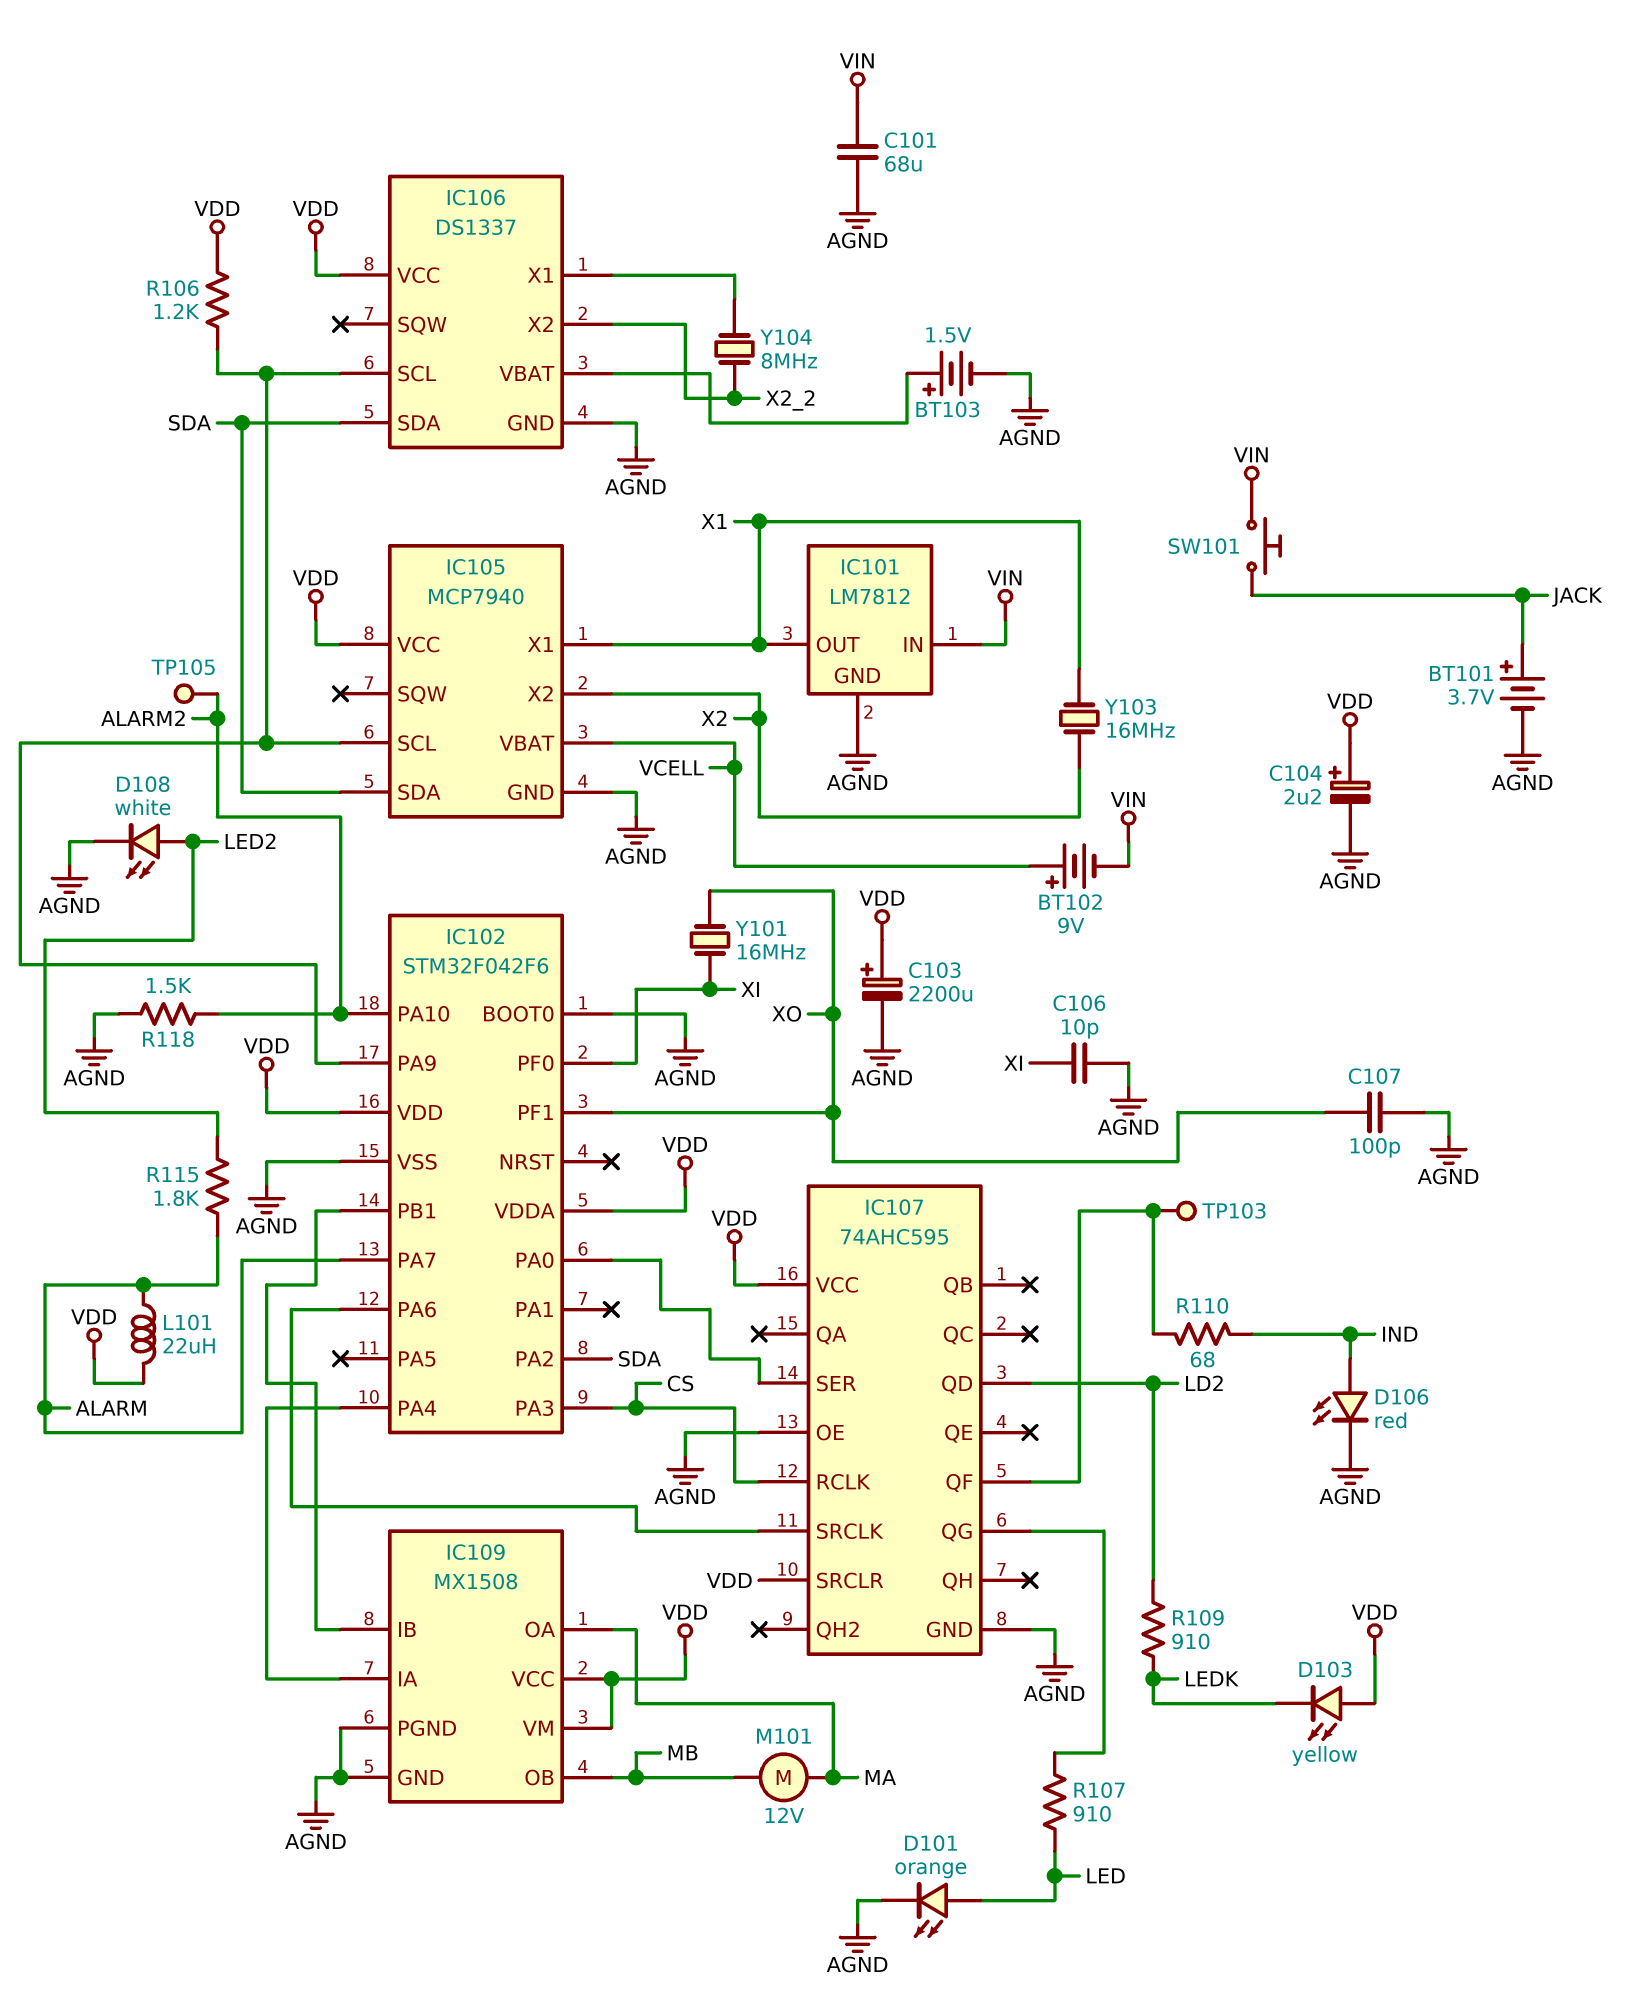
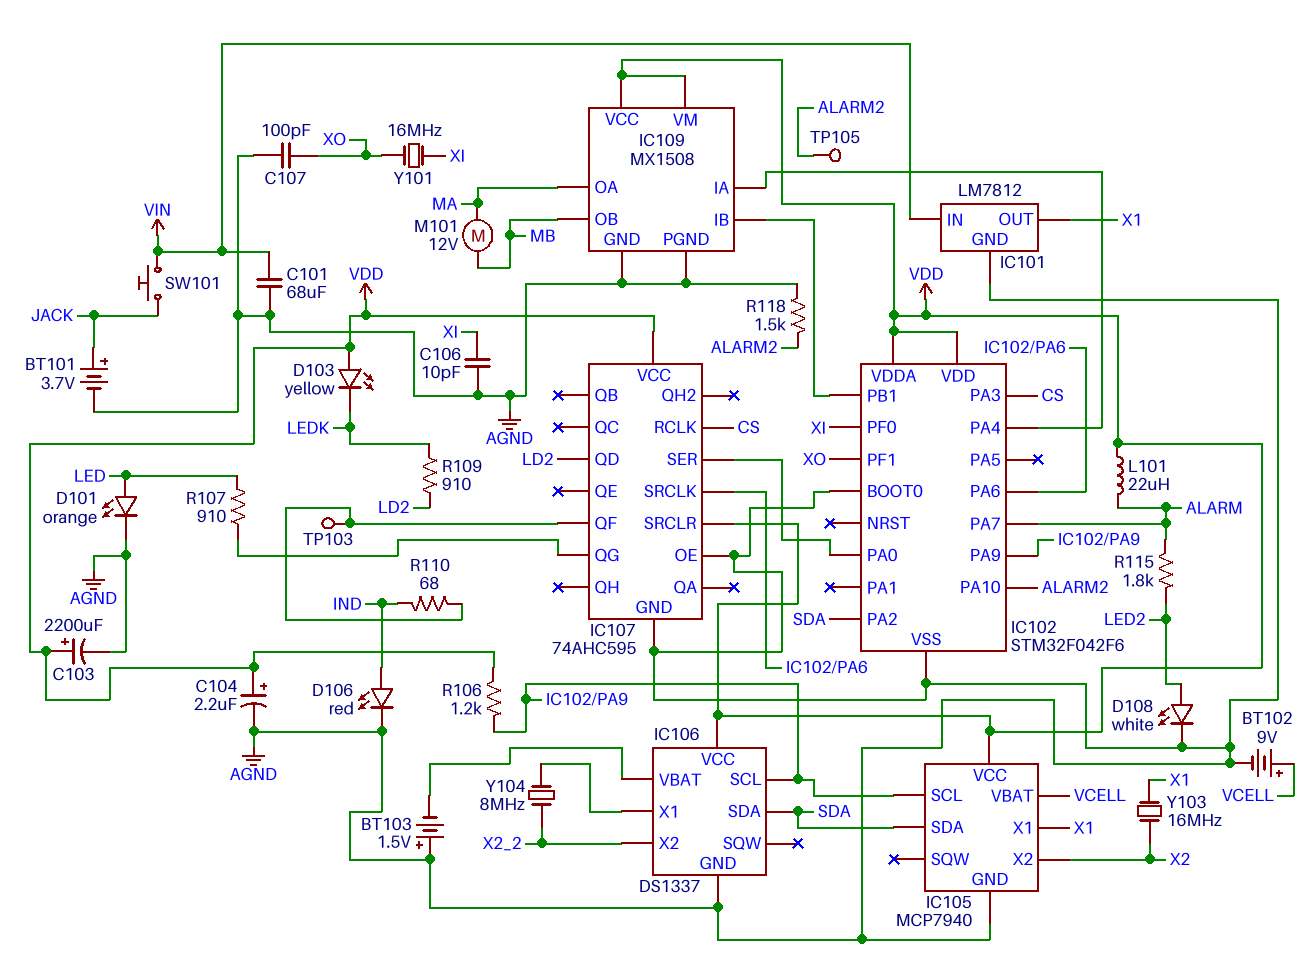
BT102: 9V (plus VCELL, minus VIN) -> 9V (plus VCELL, minus AGND)
BT103: 1.5V (plus IC106/VBAT, minus AGND) -> 1.5V (plus AGND, minus IC106/VBAT)

